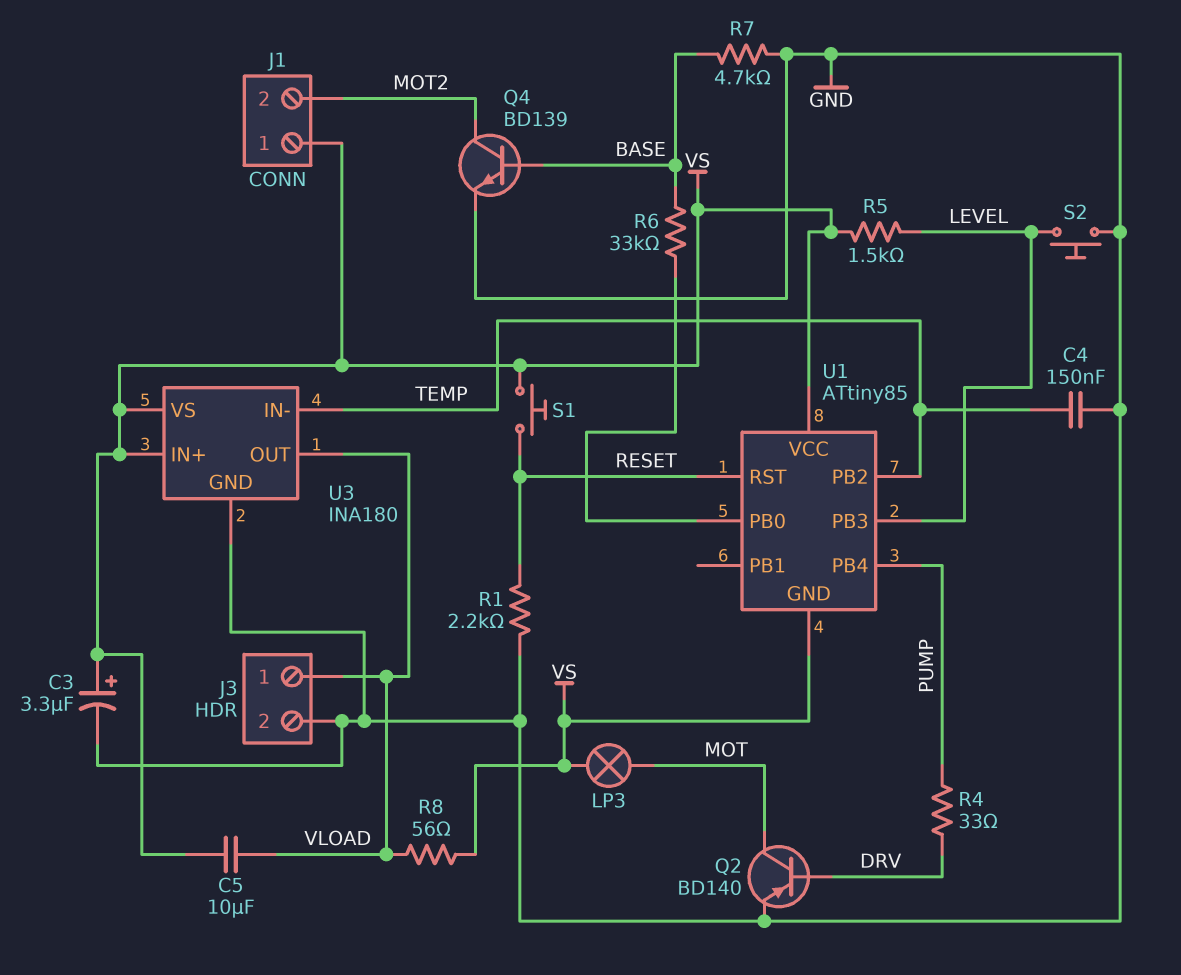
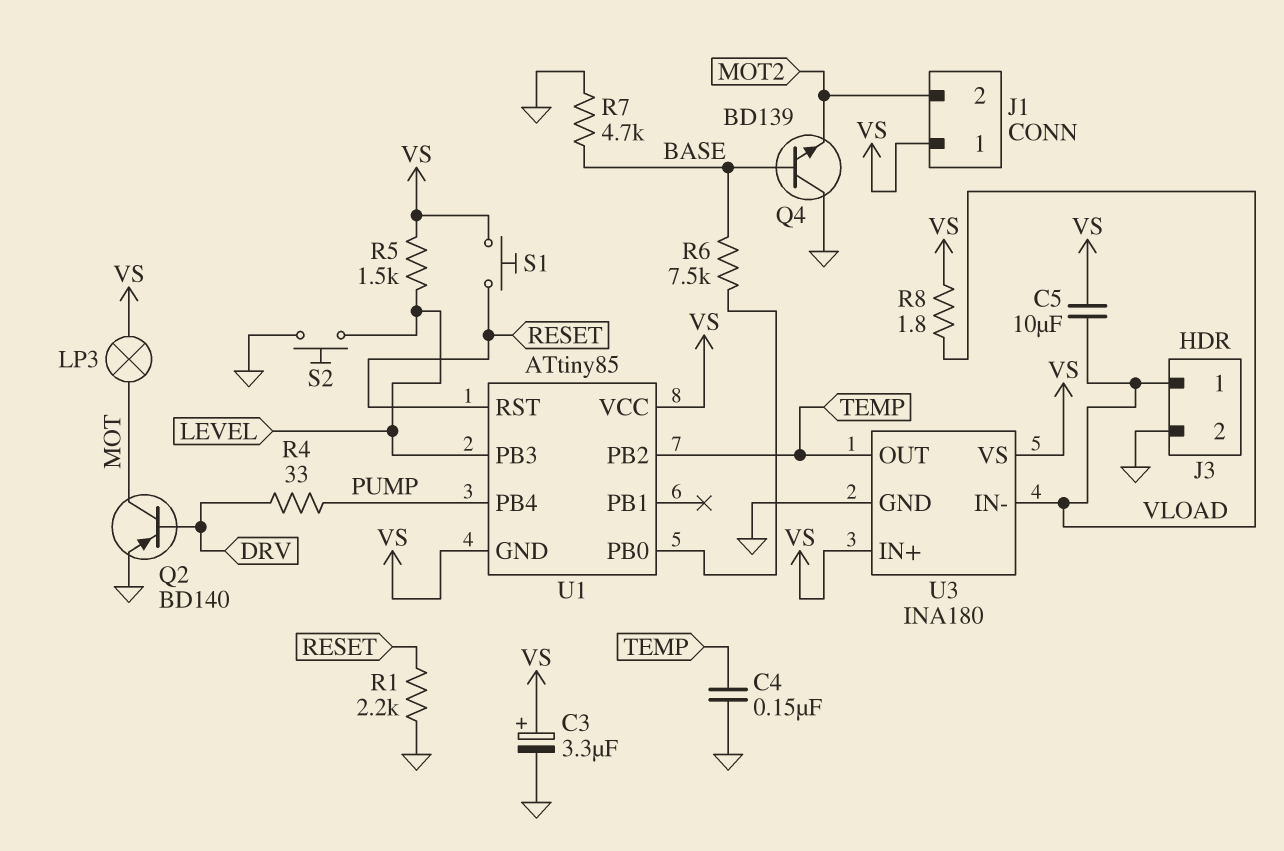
Q4: NPN BD139 (B BASE, C MOT2, E GND) -> NPN BD139 (B BASE, C GND, E MOT2)
R6: 33k (BASE, U1/PB0) -> 7.5k (BASE, U1/PB0)
R8: 56 (VLOAD, VS) -> 1.8 (VLOAD, VS)
U3 pin IN-: TEMP -> VLOAD
U3 pin OUT: VLOAD -> TEMP

